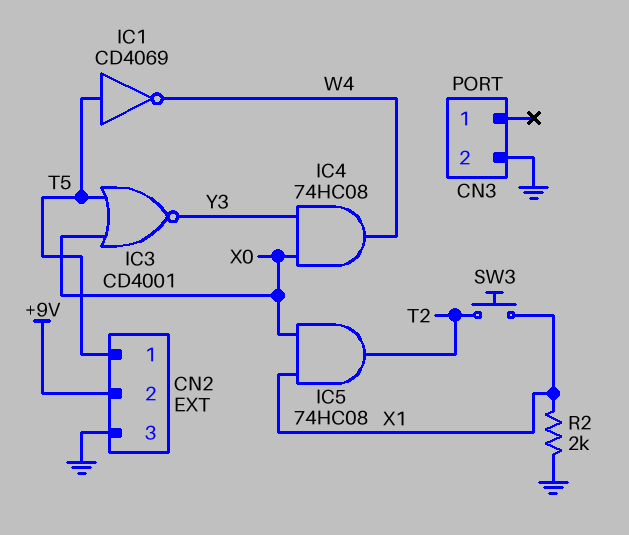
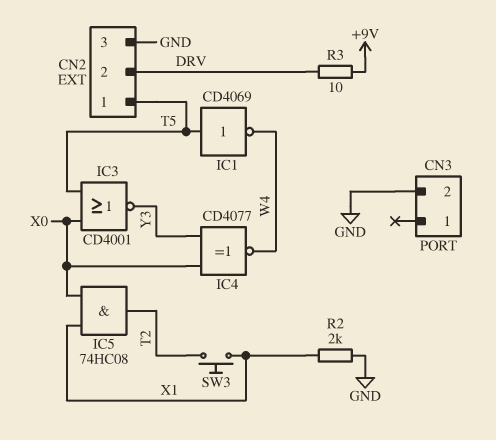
CN2 pin 2: +9V -> DRV
IC4: AND 74HC08 (in X0, in Y3, out W4) -> XNOR CD4077 (in X0, in Y3, out W4)
R3: none -> 10 (+9V, DRV)

